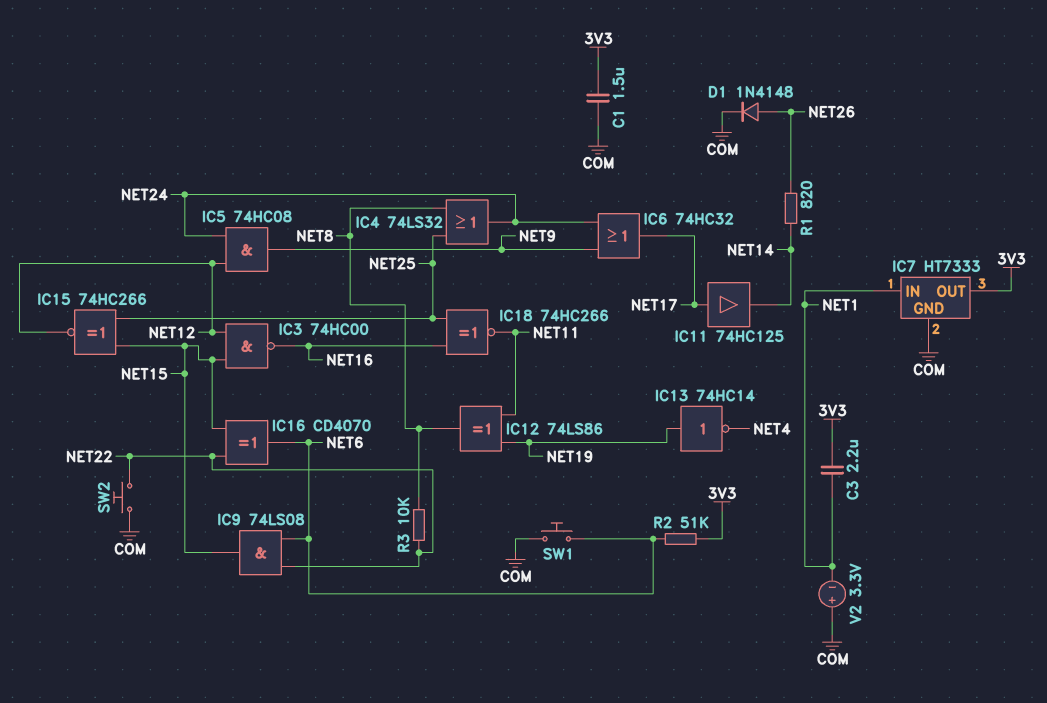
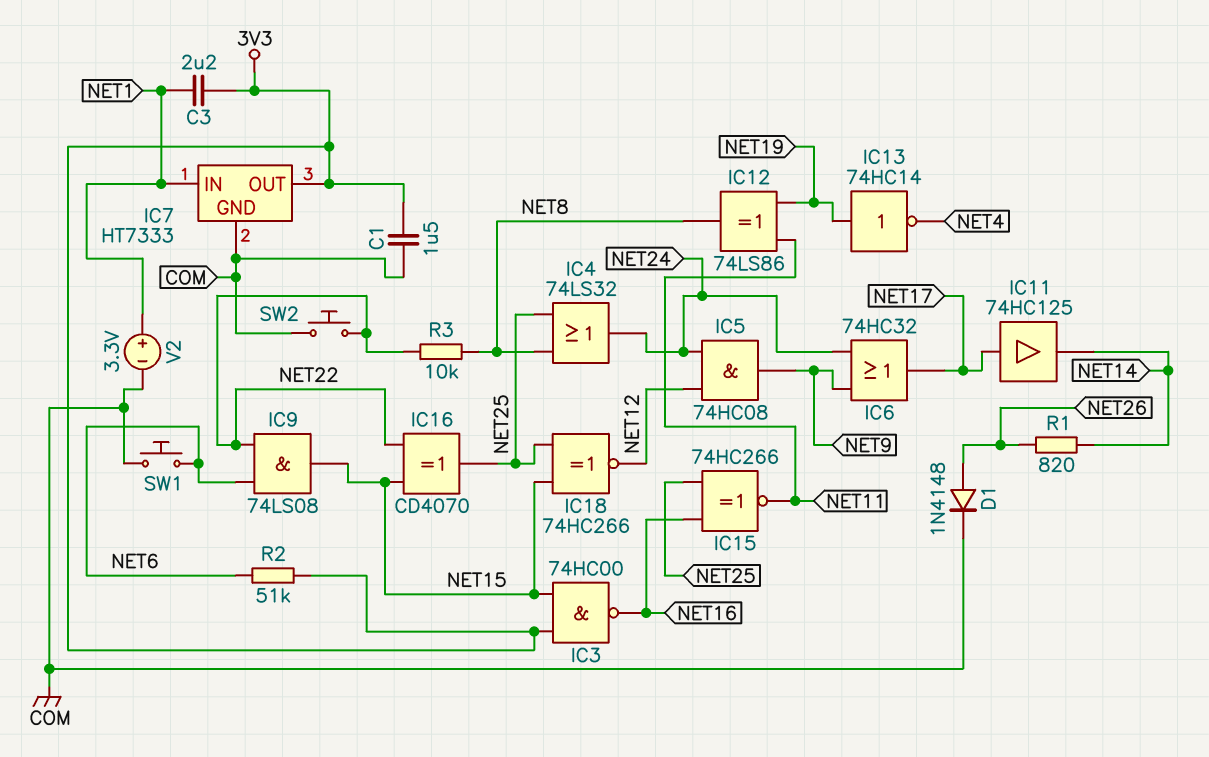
IC3: NAND 74HC00 (in NET12, in NET15, out NET16) -> NAND 74HC00 (in 3V3, in NET15, out NET16)
IC15: XNOR 74HC266 (in NET15, in NET25, out NET12) -> XNOR 74HC266 (in NET16, in NET25, out NET11)
IC16: XOR CD4070 (in NET15, in NET22, out NET6) -> XOR CD4070 (in NET15, in NET22, out NET25)
IC18: XNOR 74HC266 (in NET16, in NET25, out NET11) -> XNOR 74HC266 (in NET15, in NET25, out NET12)
V2: 3.3V (plus COM, minus NET1) -> 3.3V (plus NET1, minus COM)

